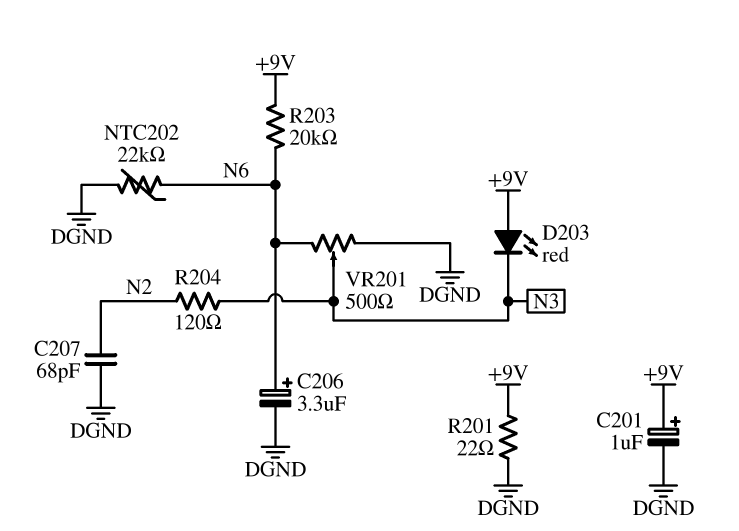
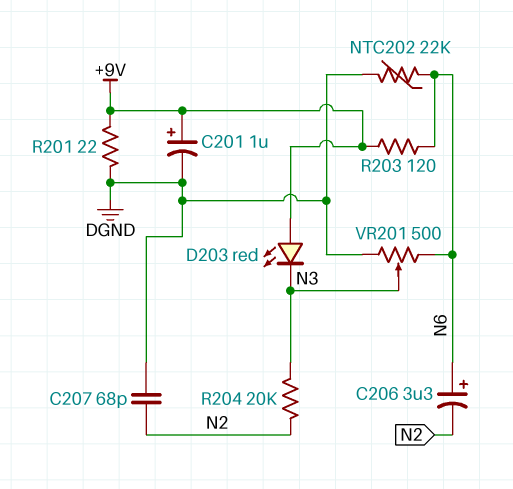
C206: 3.3uF (plus N6, minus DGND) -> 3.3uF (plus N6, minus N2)
R203: 20k (+9V, N6) -> 120 (+9V, N6)
R204: 120 (N2, N3) -> 20k (N2, N3)

